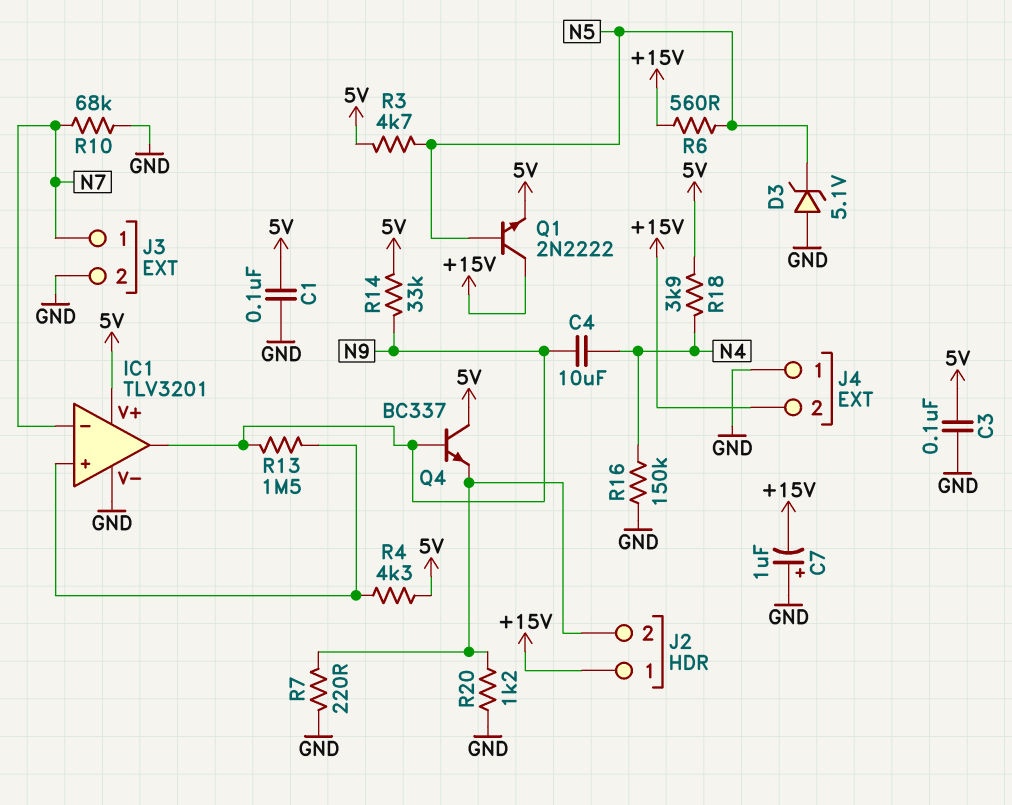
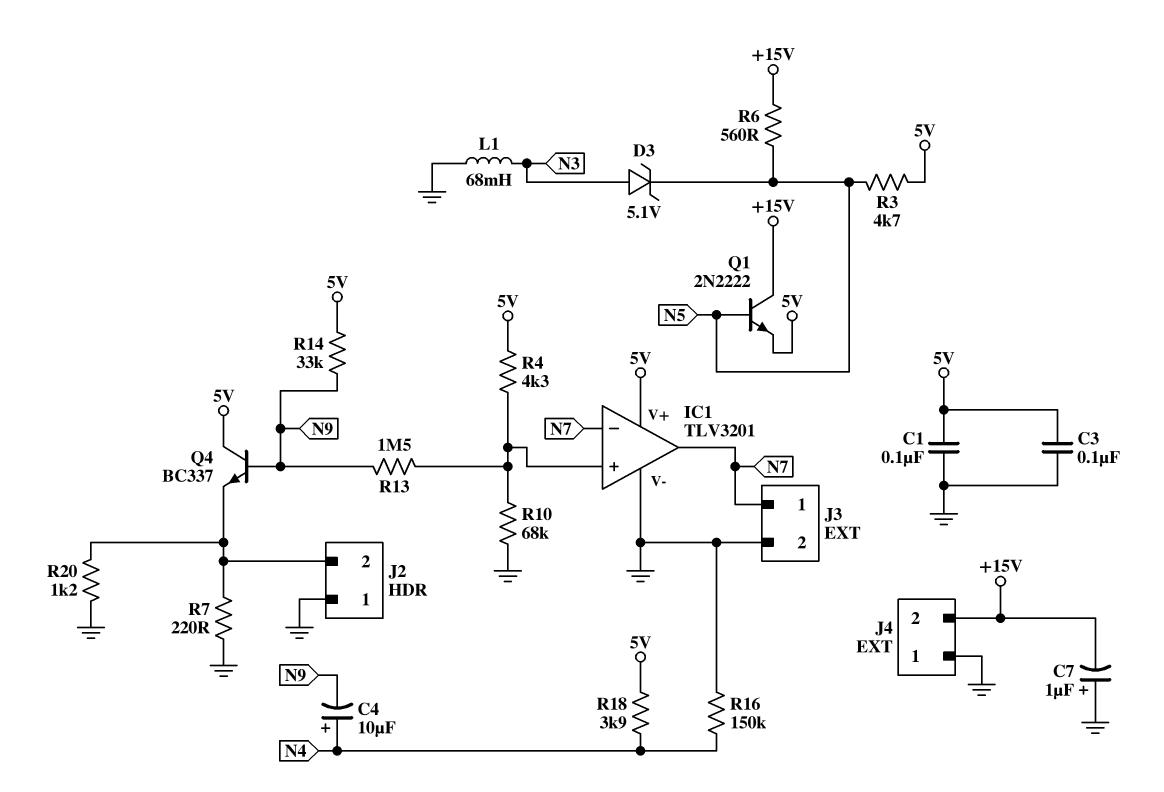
C4: 10uF (N4, N9) -> 10uF (plus N4, minus N9)
D3: zener 5.1V (A GND, K N5) -> zener 5.1V (A N3, K N5)
IC1 pin out: N9 -> N7
J2 pin 1: +15V -> GND
L1: none -> 68mH (GND, N3)
R10: 68k (GND, N7) -> 68k (GND, IC1/in+)

